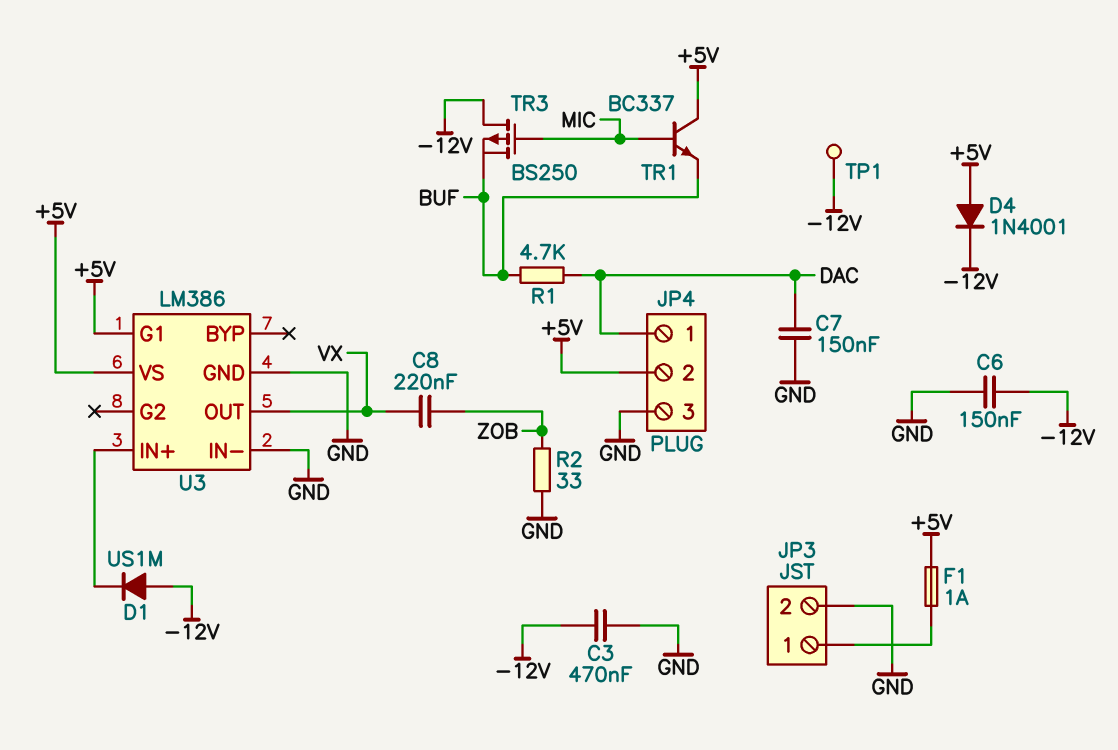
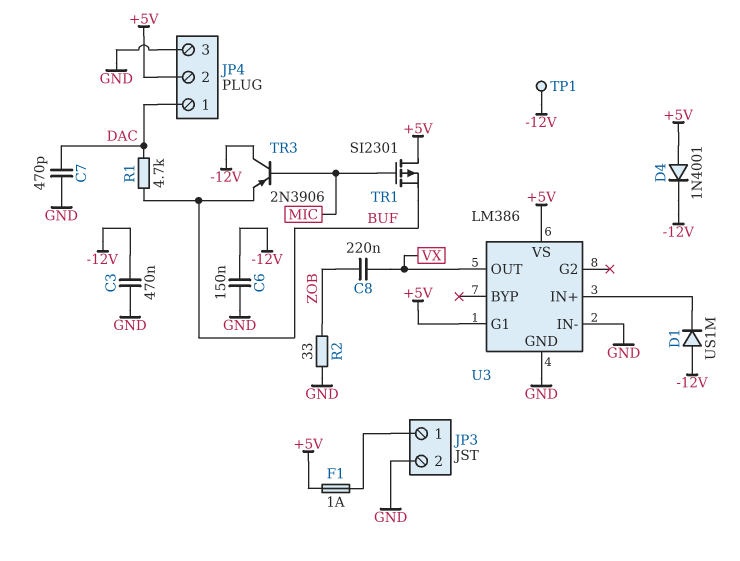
C7: 150nF (DAC, GND) -> 470pF (DAC, GND)
TR1: NPN BC337 (B MIC, C +5V, E BUF) -> PMOS SI2301 (G MIC, D +5V, S BUF)
TR3: PMOS BS250 (G MIC, D -12V, S BUF) -> PNP 2N3906 (B MIC, C -12V, E BUF)

